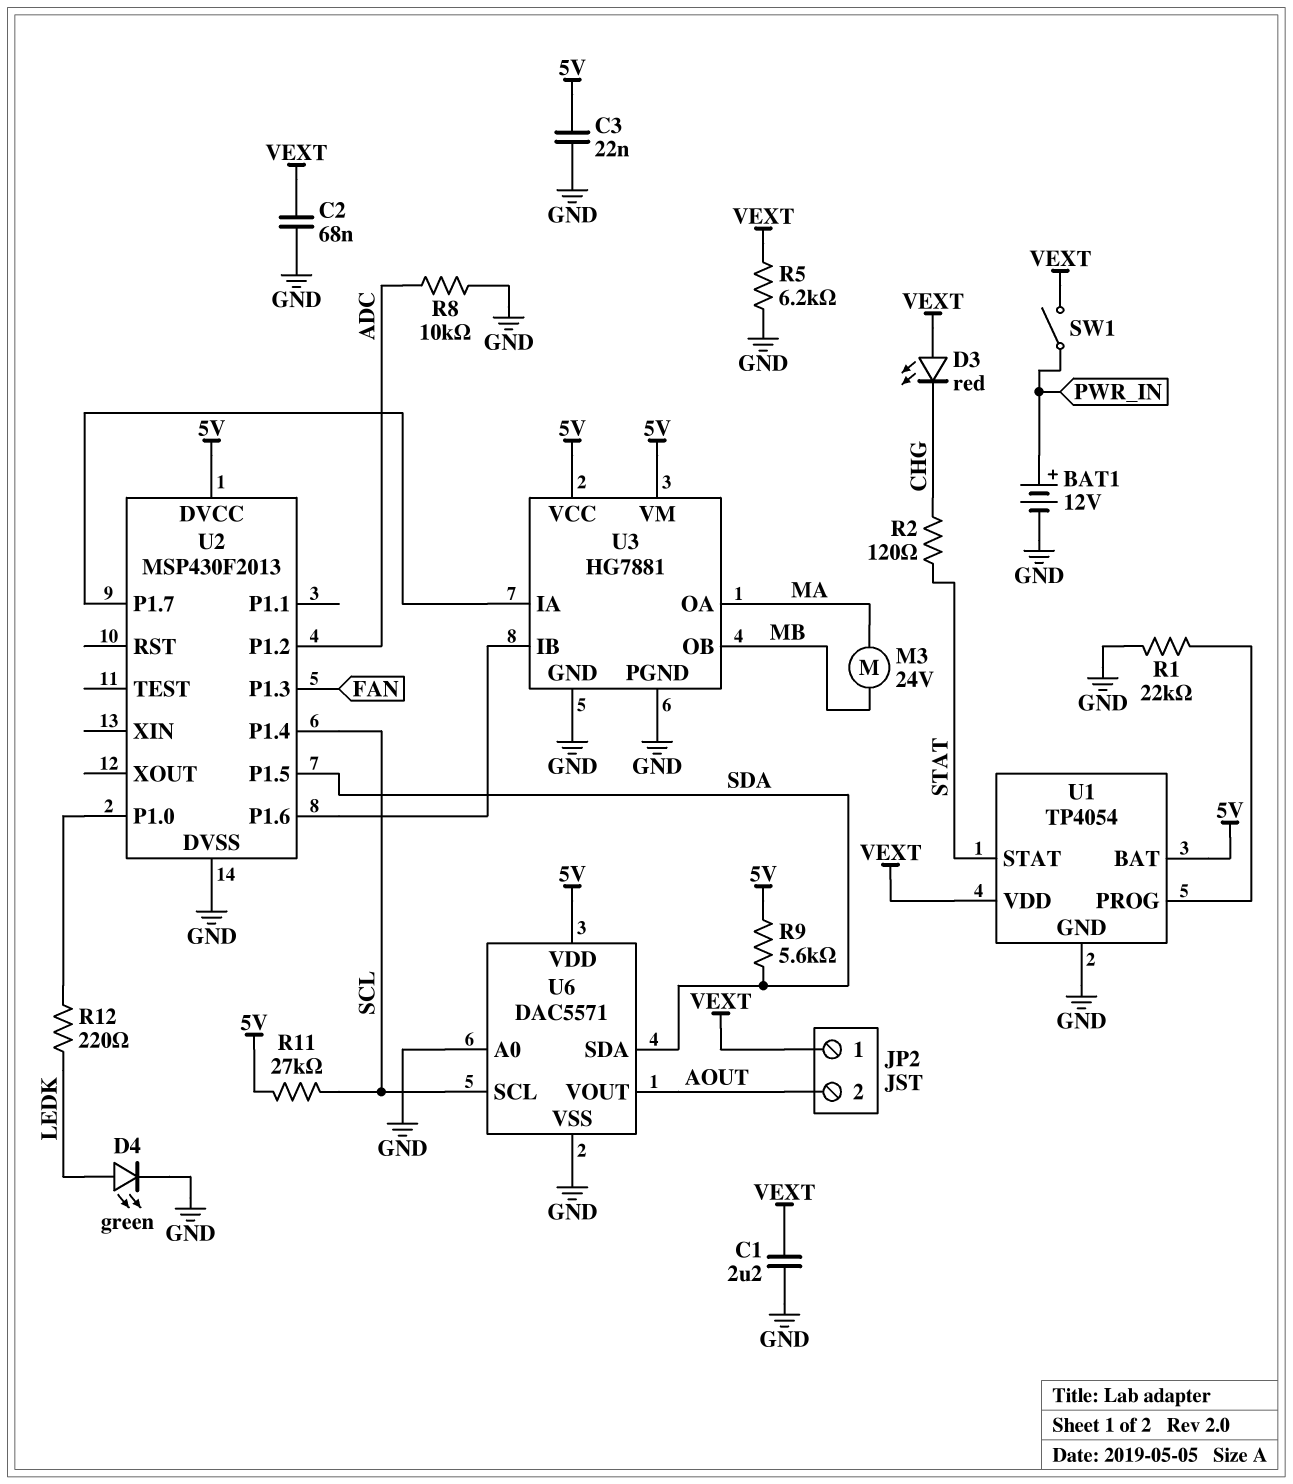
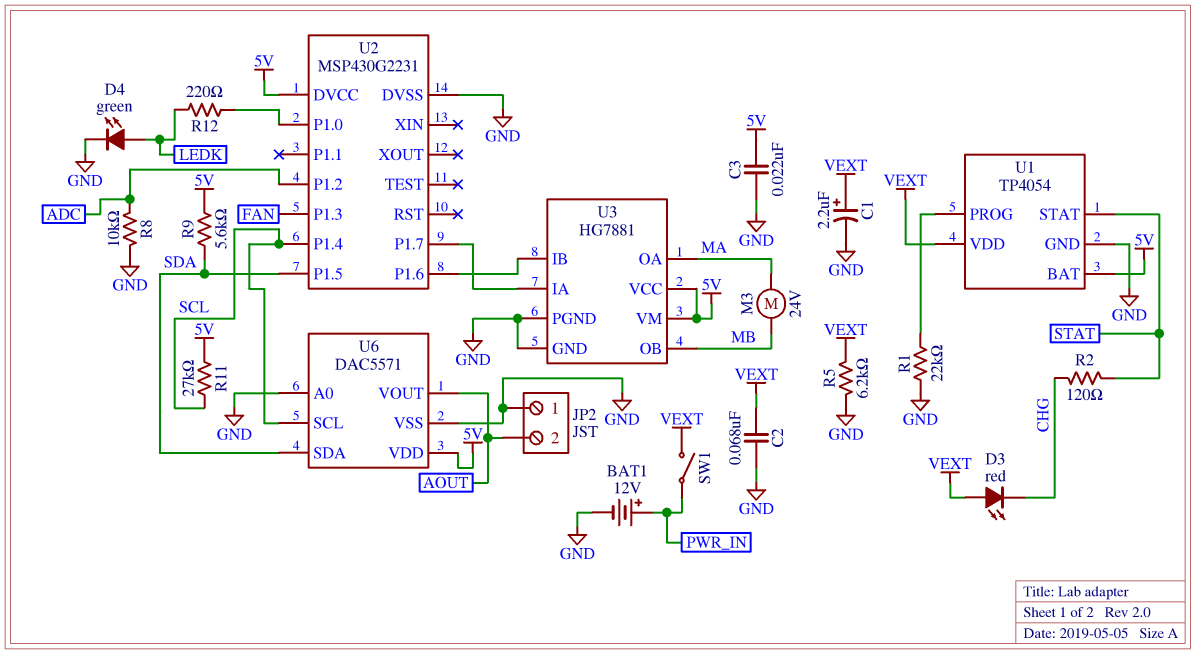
C1: 2.2uF (GND, VEXT) -> 2.2uF (plus VEXT, minus GND)
JP2 pin 1: VEXT -> GND
U2: MSP430F2013 -> MSP430G2231

